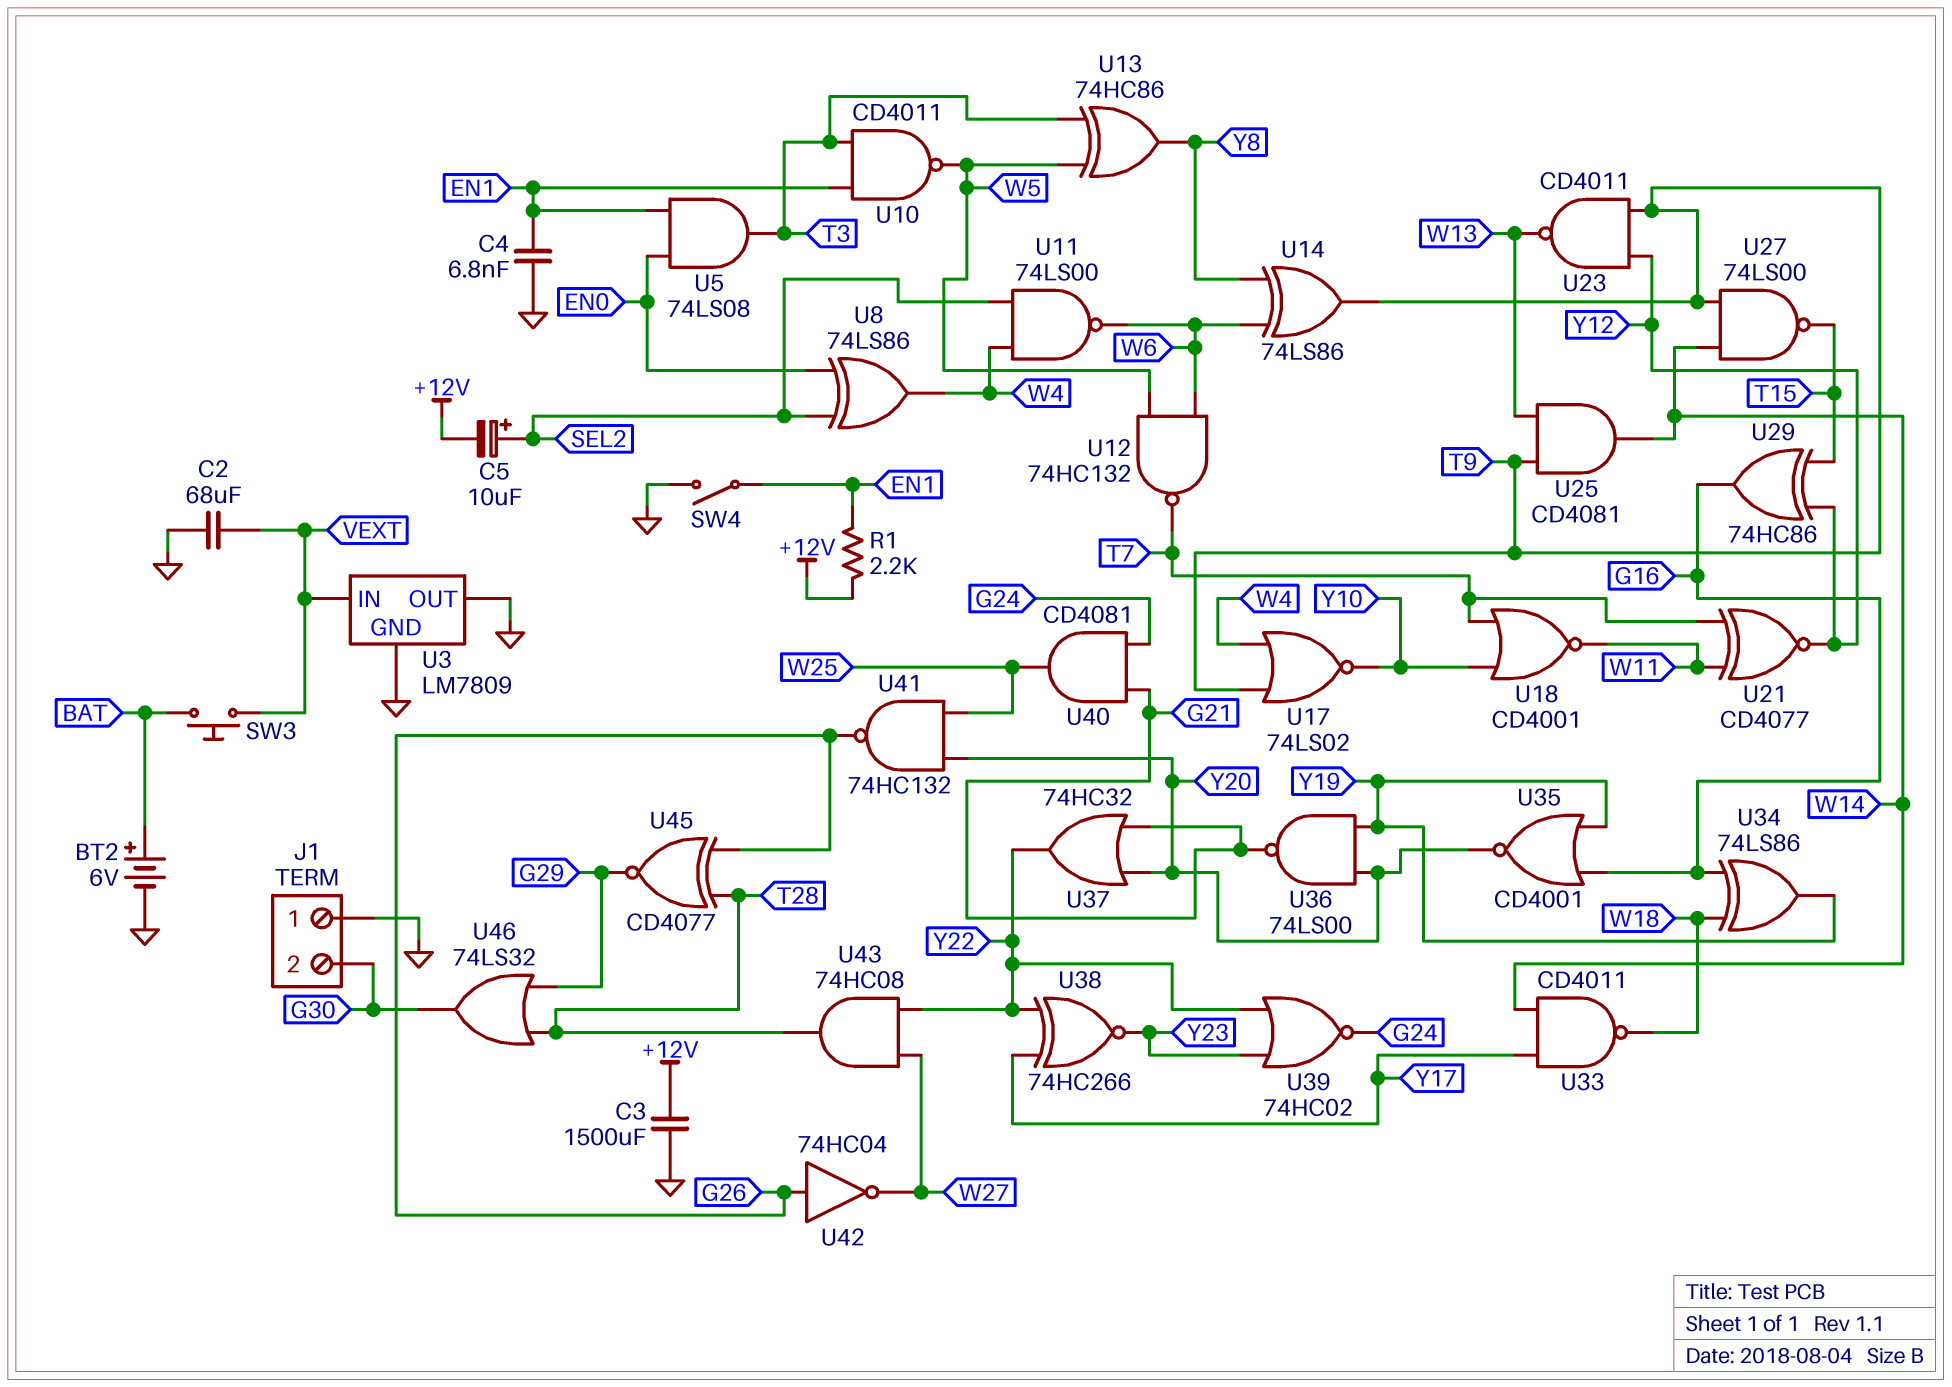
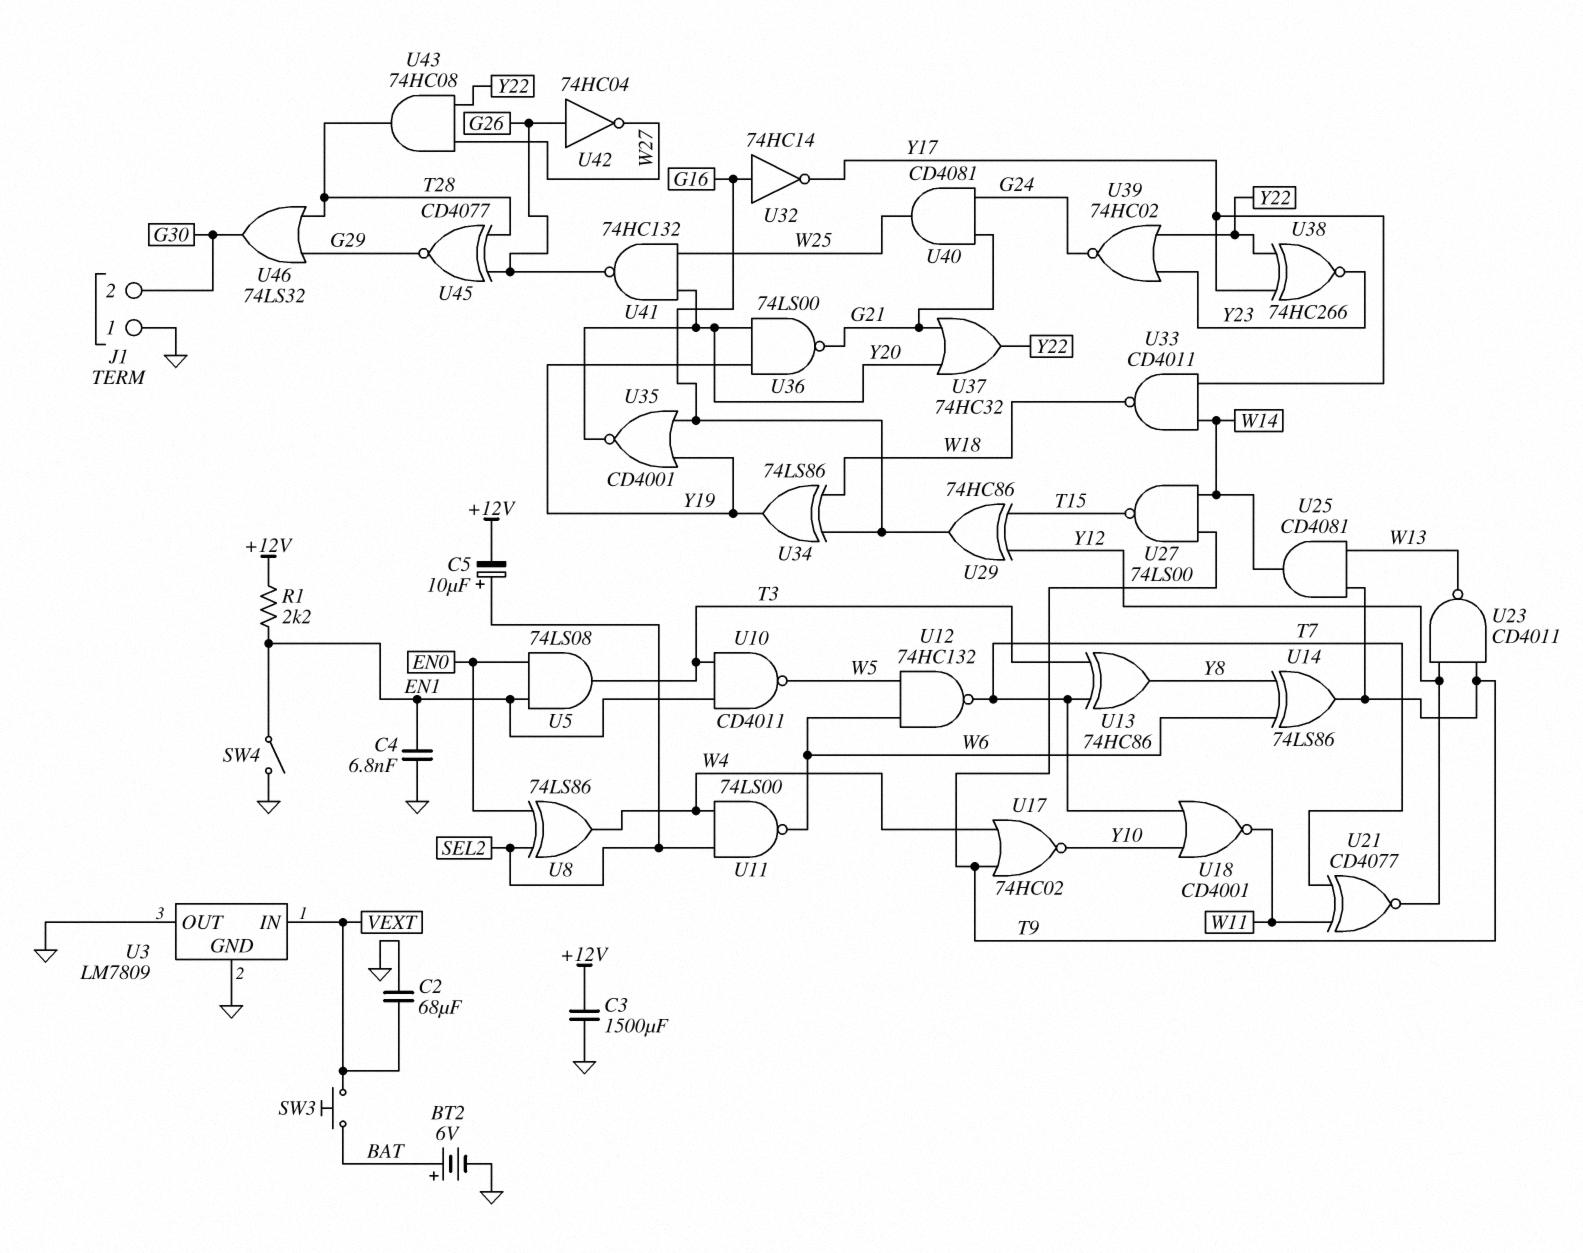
U13: XOR 74HC86 (in T3, in W5, out Y8) -> XOR 74HC86 (in T3, in T7, out Y8)
U17: NOR 74LS02 (in T9, in W4, out Y10) -> NOR 74HC02 (in T9, in W4, out Y10)
U32: none -> NOT 74HC14 (in G16, out Y17)

